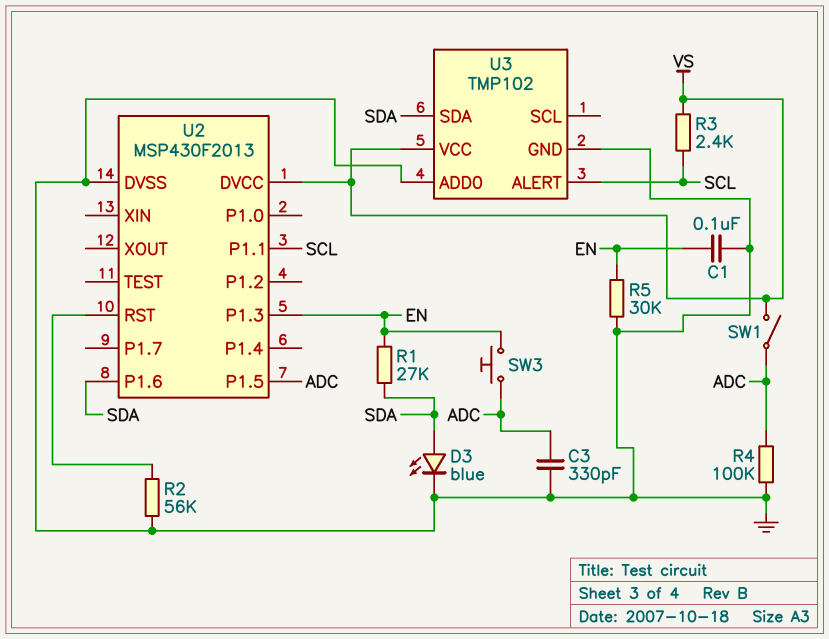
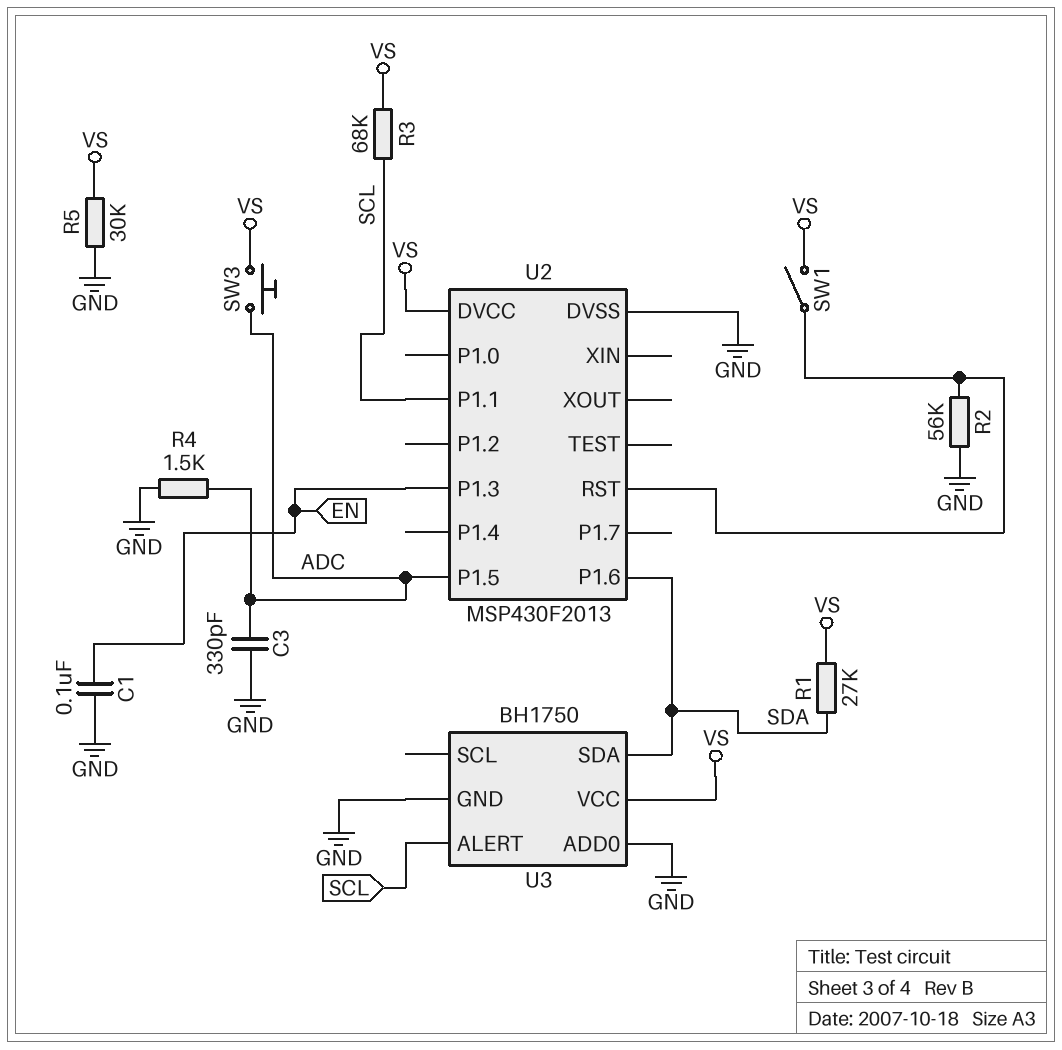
D3: LED blue (A SDA, K GND) -> none
R1: 27k (EN, SDA) -> 27k (SDA, VS)
R3: 2.4k (SCL, VS) -> 68k (SCL, VS)
R4: 100k (ADC, GND) -> 1.5k (ADC, GND)
R5: 30k (EN, GND) -> 30k (GND, VS)
SW1: switch (ADC, VS) -> switch (U2/RST, VS)
SW3: button (ADC, EN) -> button (ADC, VS)
U3: TMP102 -> BH1750

